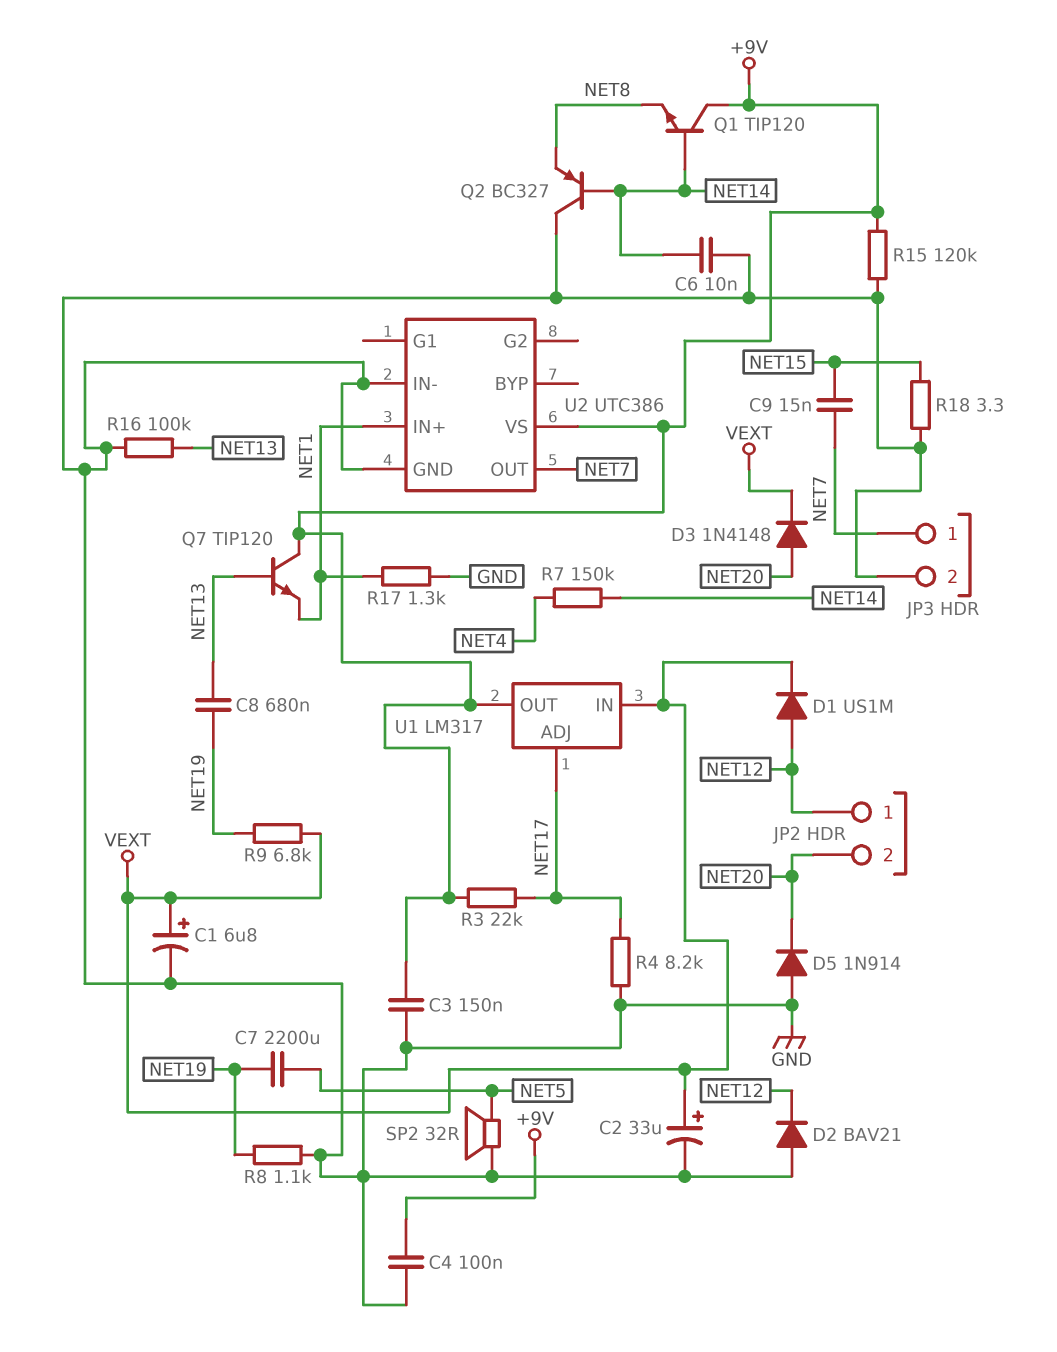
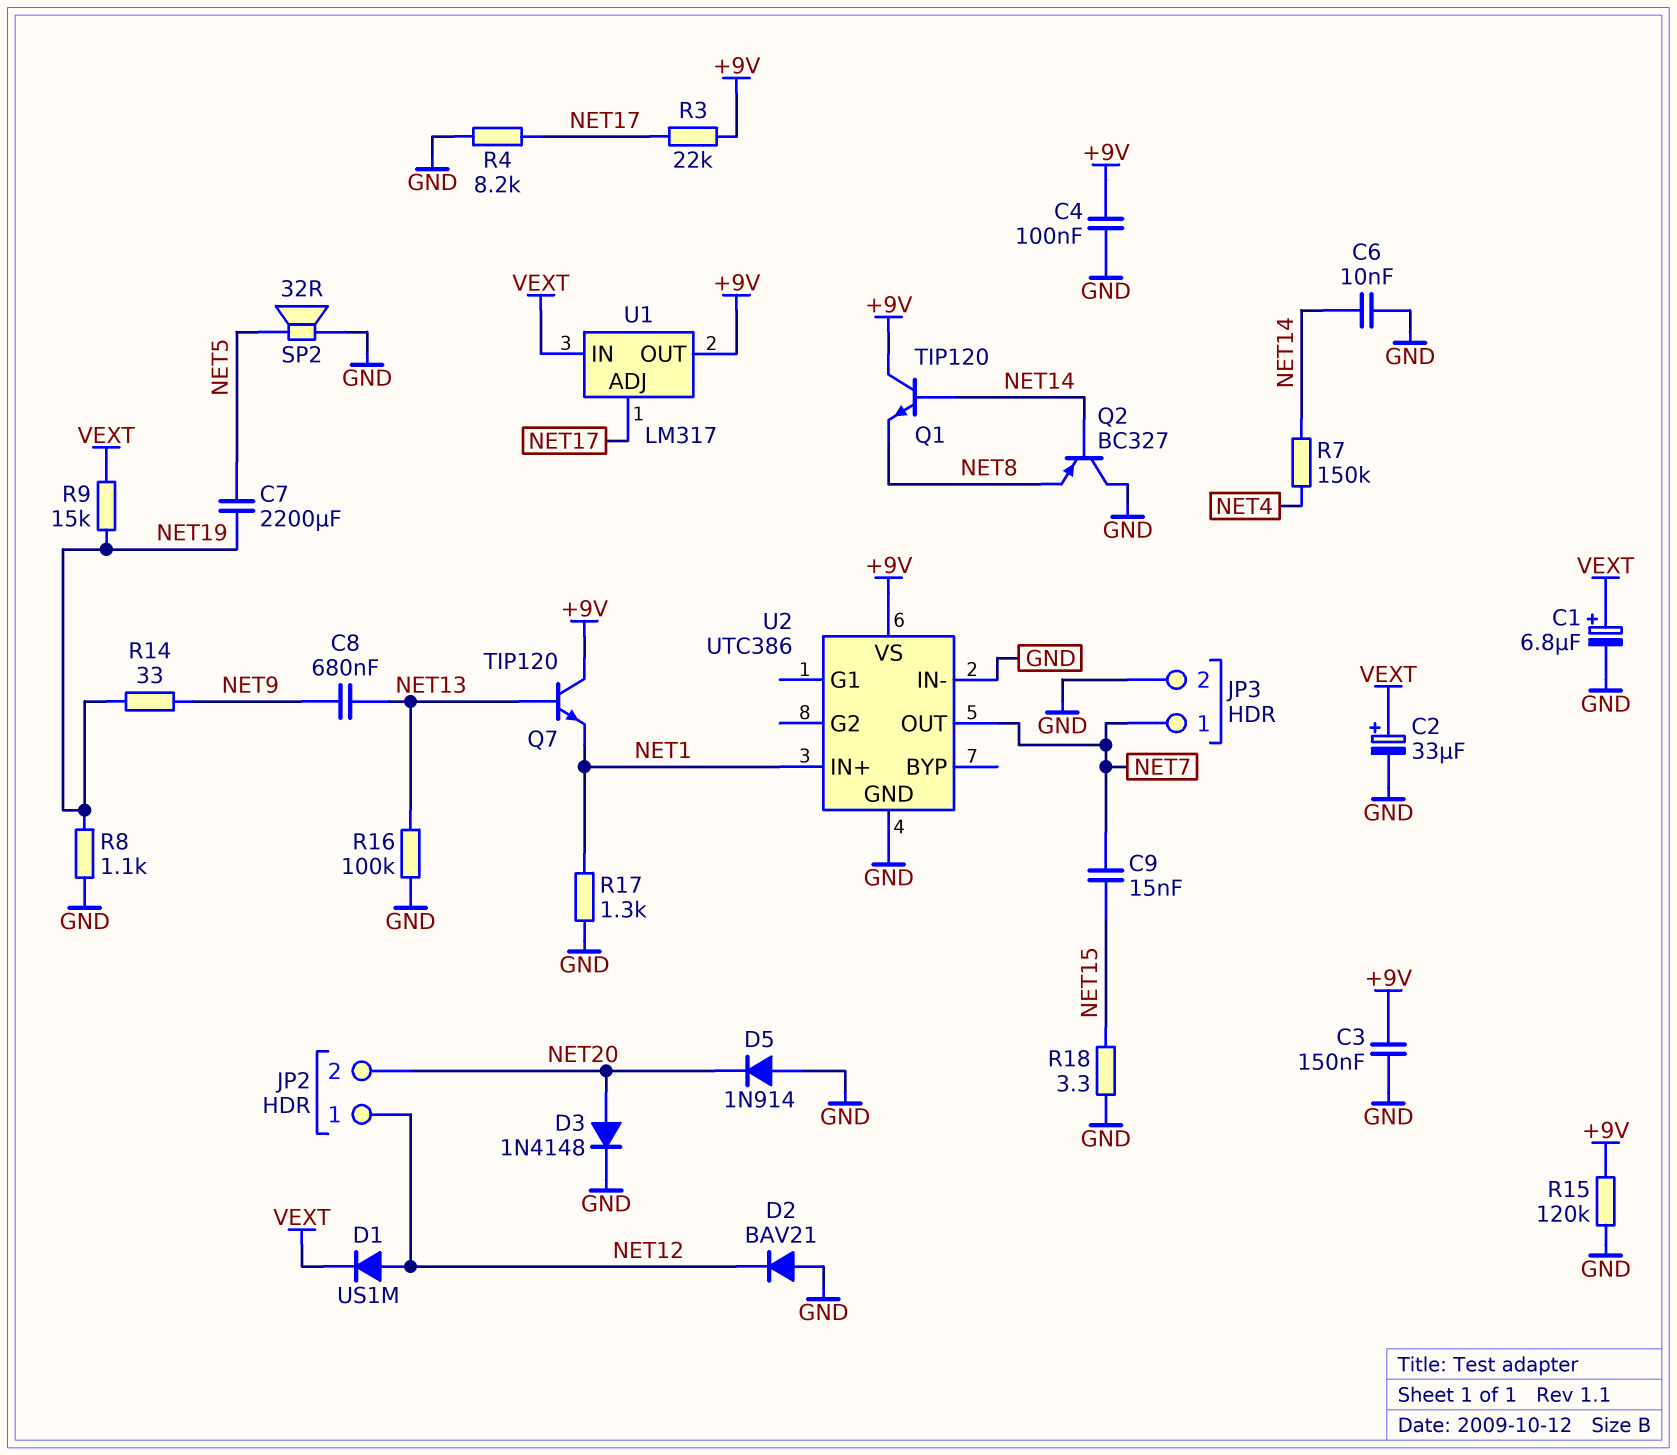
C8: 680nF (NET13, NET19) -> 680nF (NET9, NET13)
D3: diode 1N4148 (A NET20, K VEXT) -> diode 1N4148 (A NET20, K GND)
R9: 6.8k (NET19, VEXT) -> 15k (NET19, VEXT)
R14: none -> 33 (NET9, NET19)

